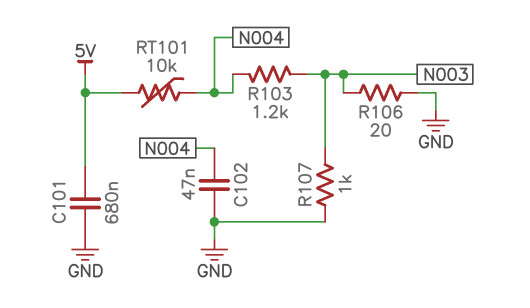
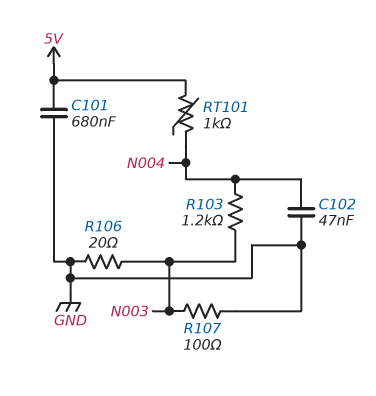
R107: 1k (GND, N003) -> 100 (GND, N003)
RT101: 10k (5V, N004) -> 1k (5V, N004)

